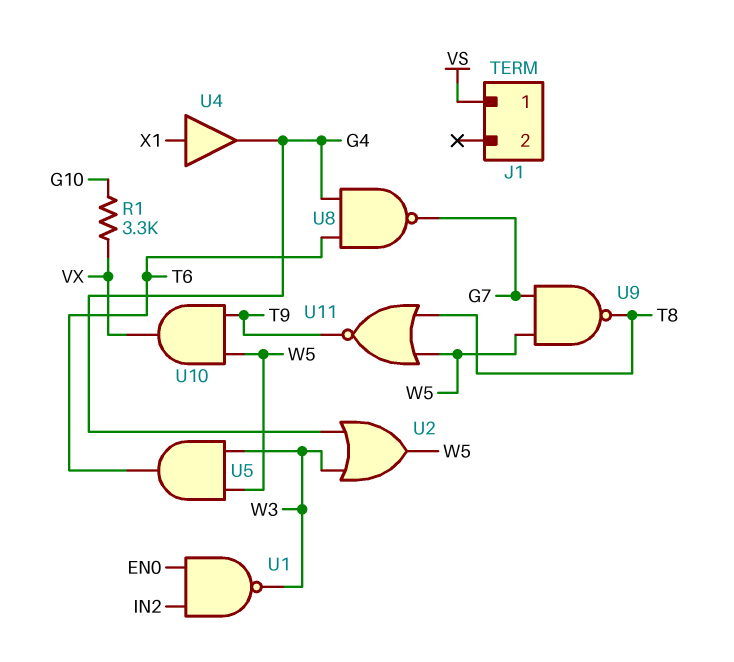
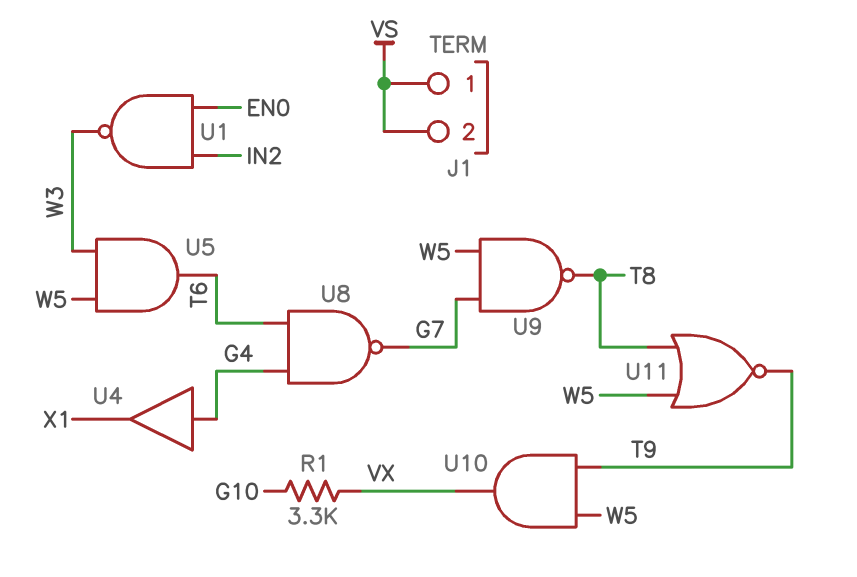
J1 pin 2: none -> VS
U2: OR (in G4, in W3, out W5) -> none
U4: buffer (in X1, out G4) -> buffer (in G4, out X1)

